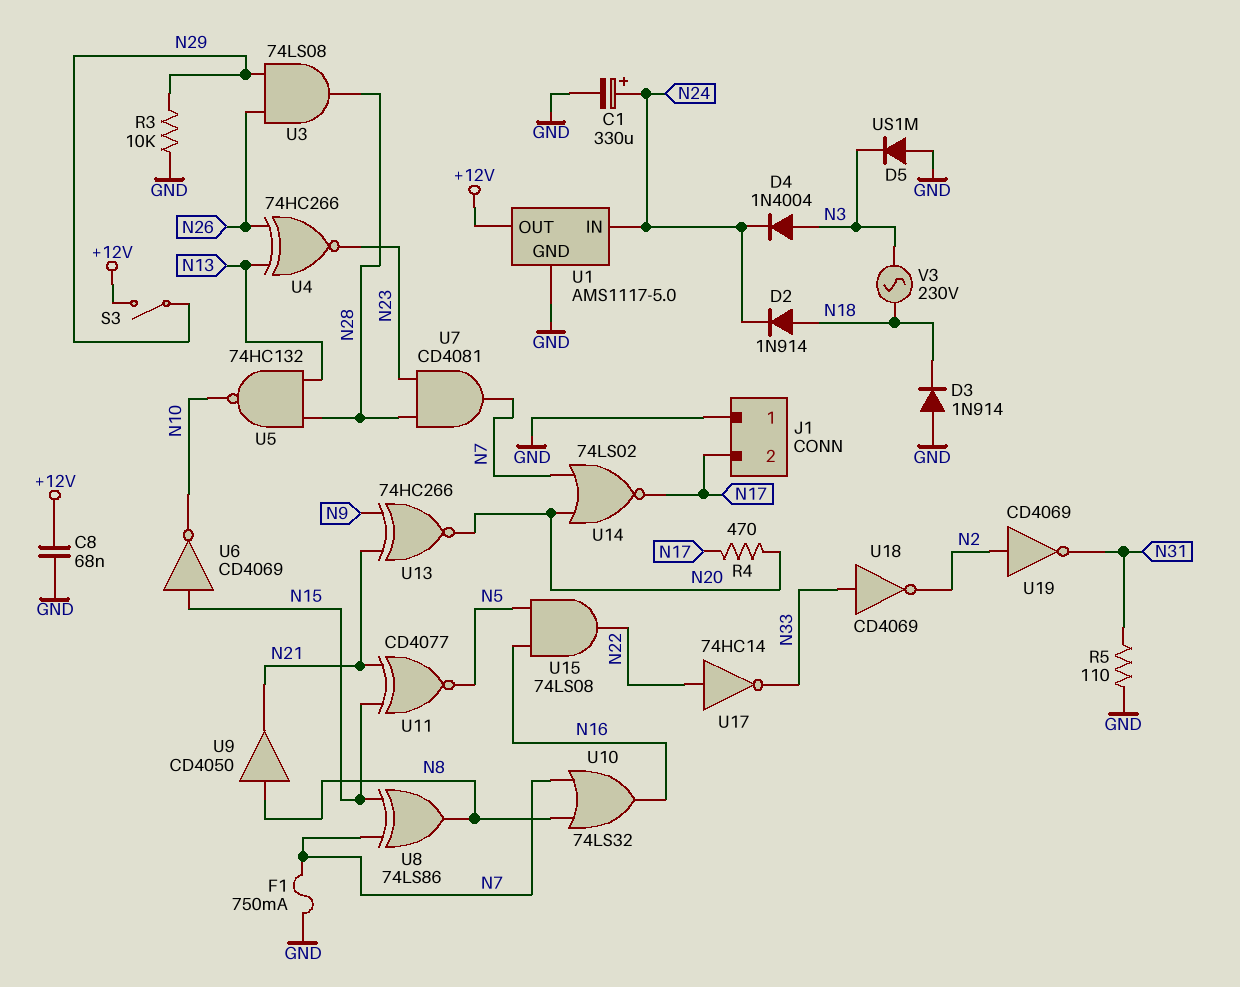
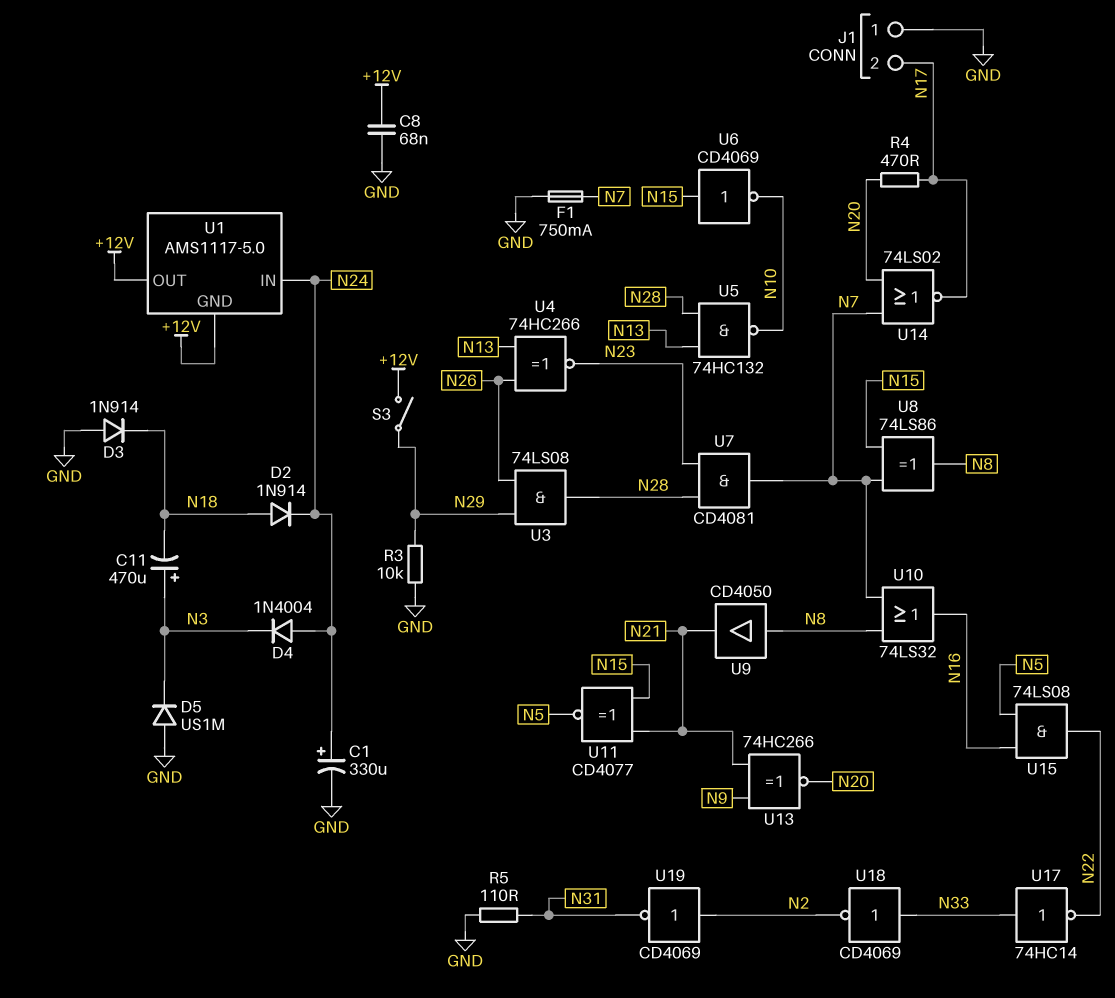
C11: none -> 470uF (plus N3, minus N18)
D4: diode 1N4004 (A N3, K N24) -> diode 1N4004 (A N24, K N3)
U1 pin GND: GND -> +12V
U17: NOT 74HC14 (in N22, out N33) -> NOT 74HC14 (in N33, out N22)
V3: AC 230V (N3, N18) -> none

